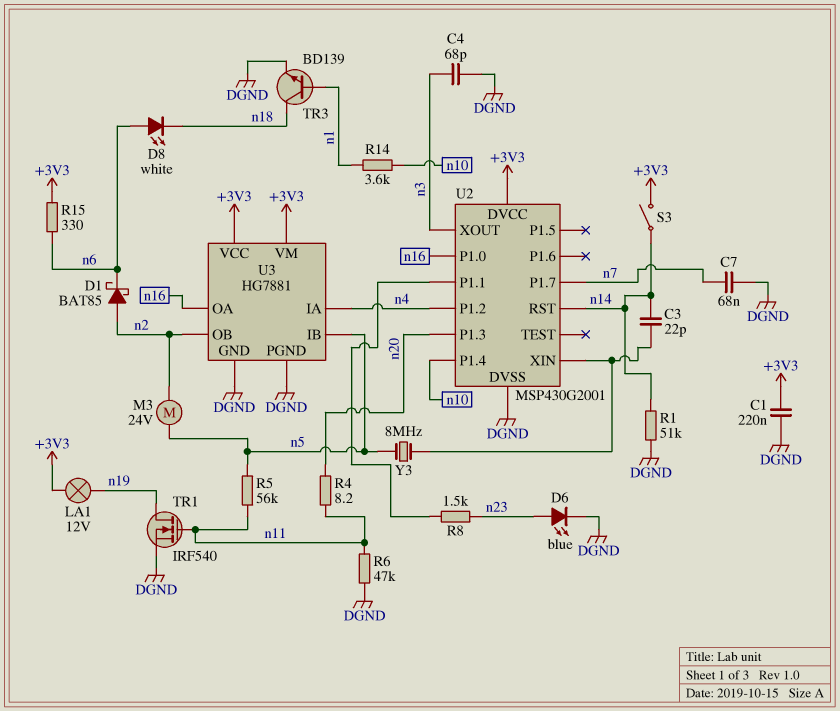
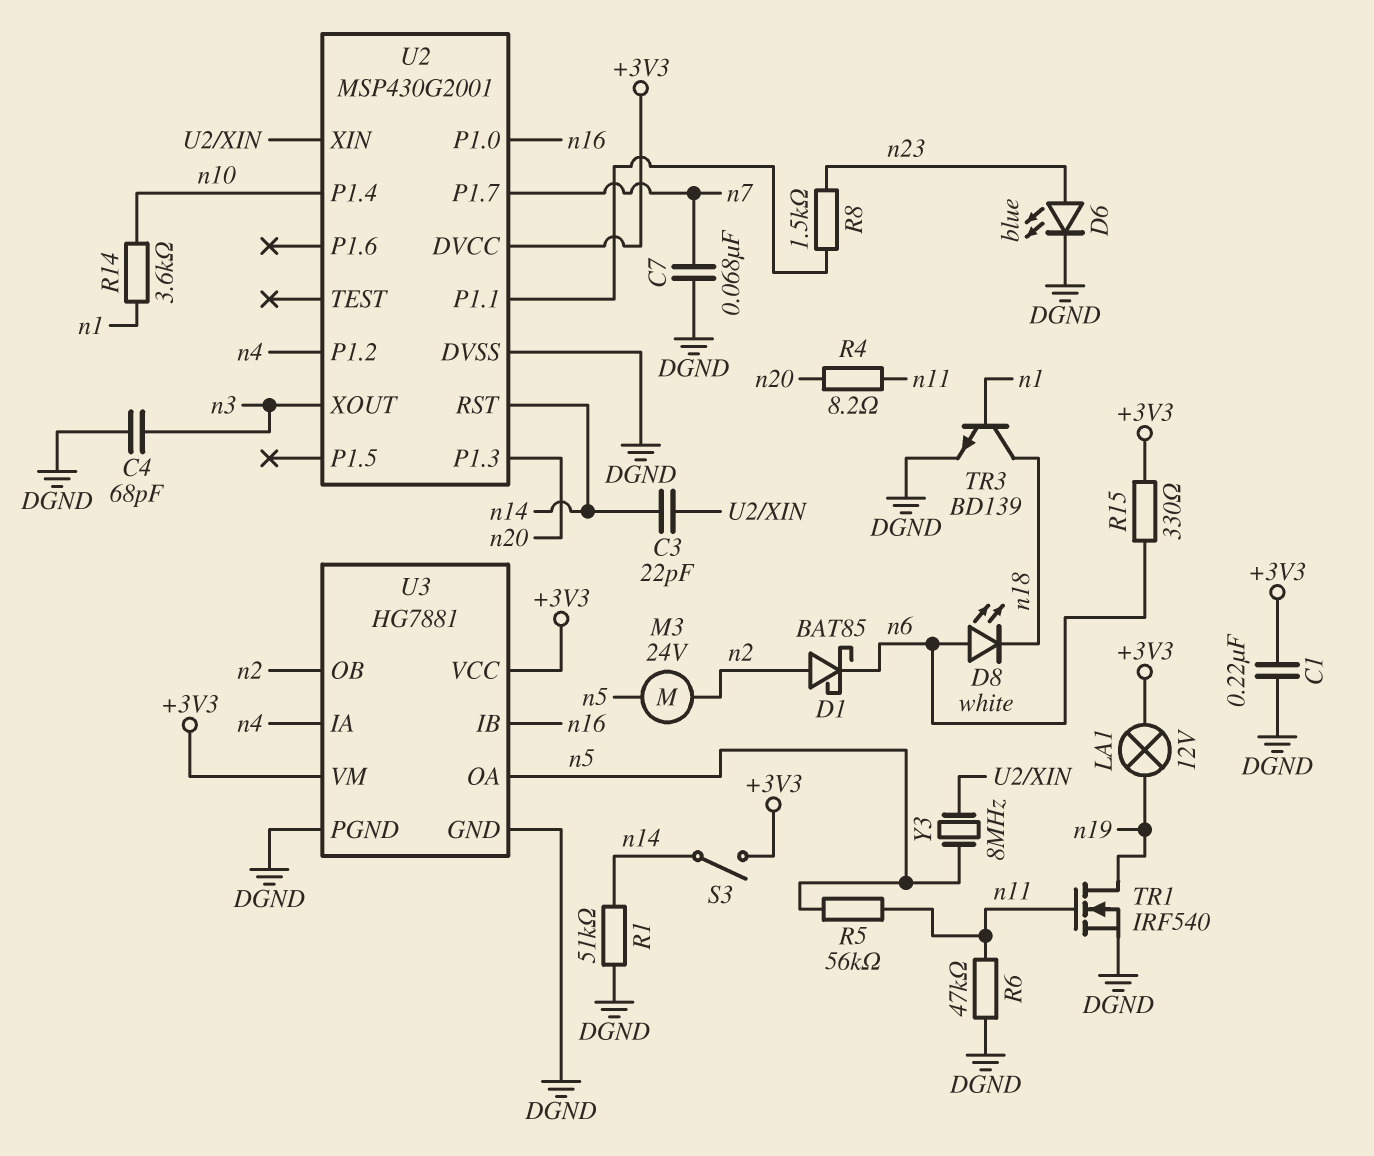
U3 pin IB: n5 -> n16
U3 pin OA: n16 -> n5

